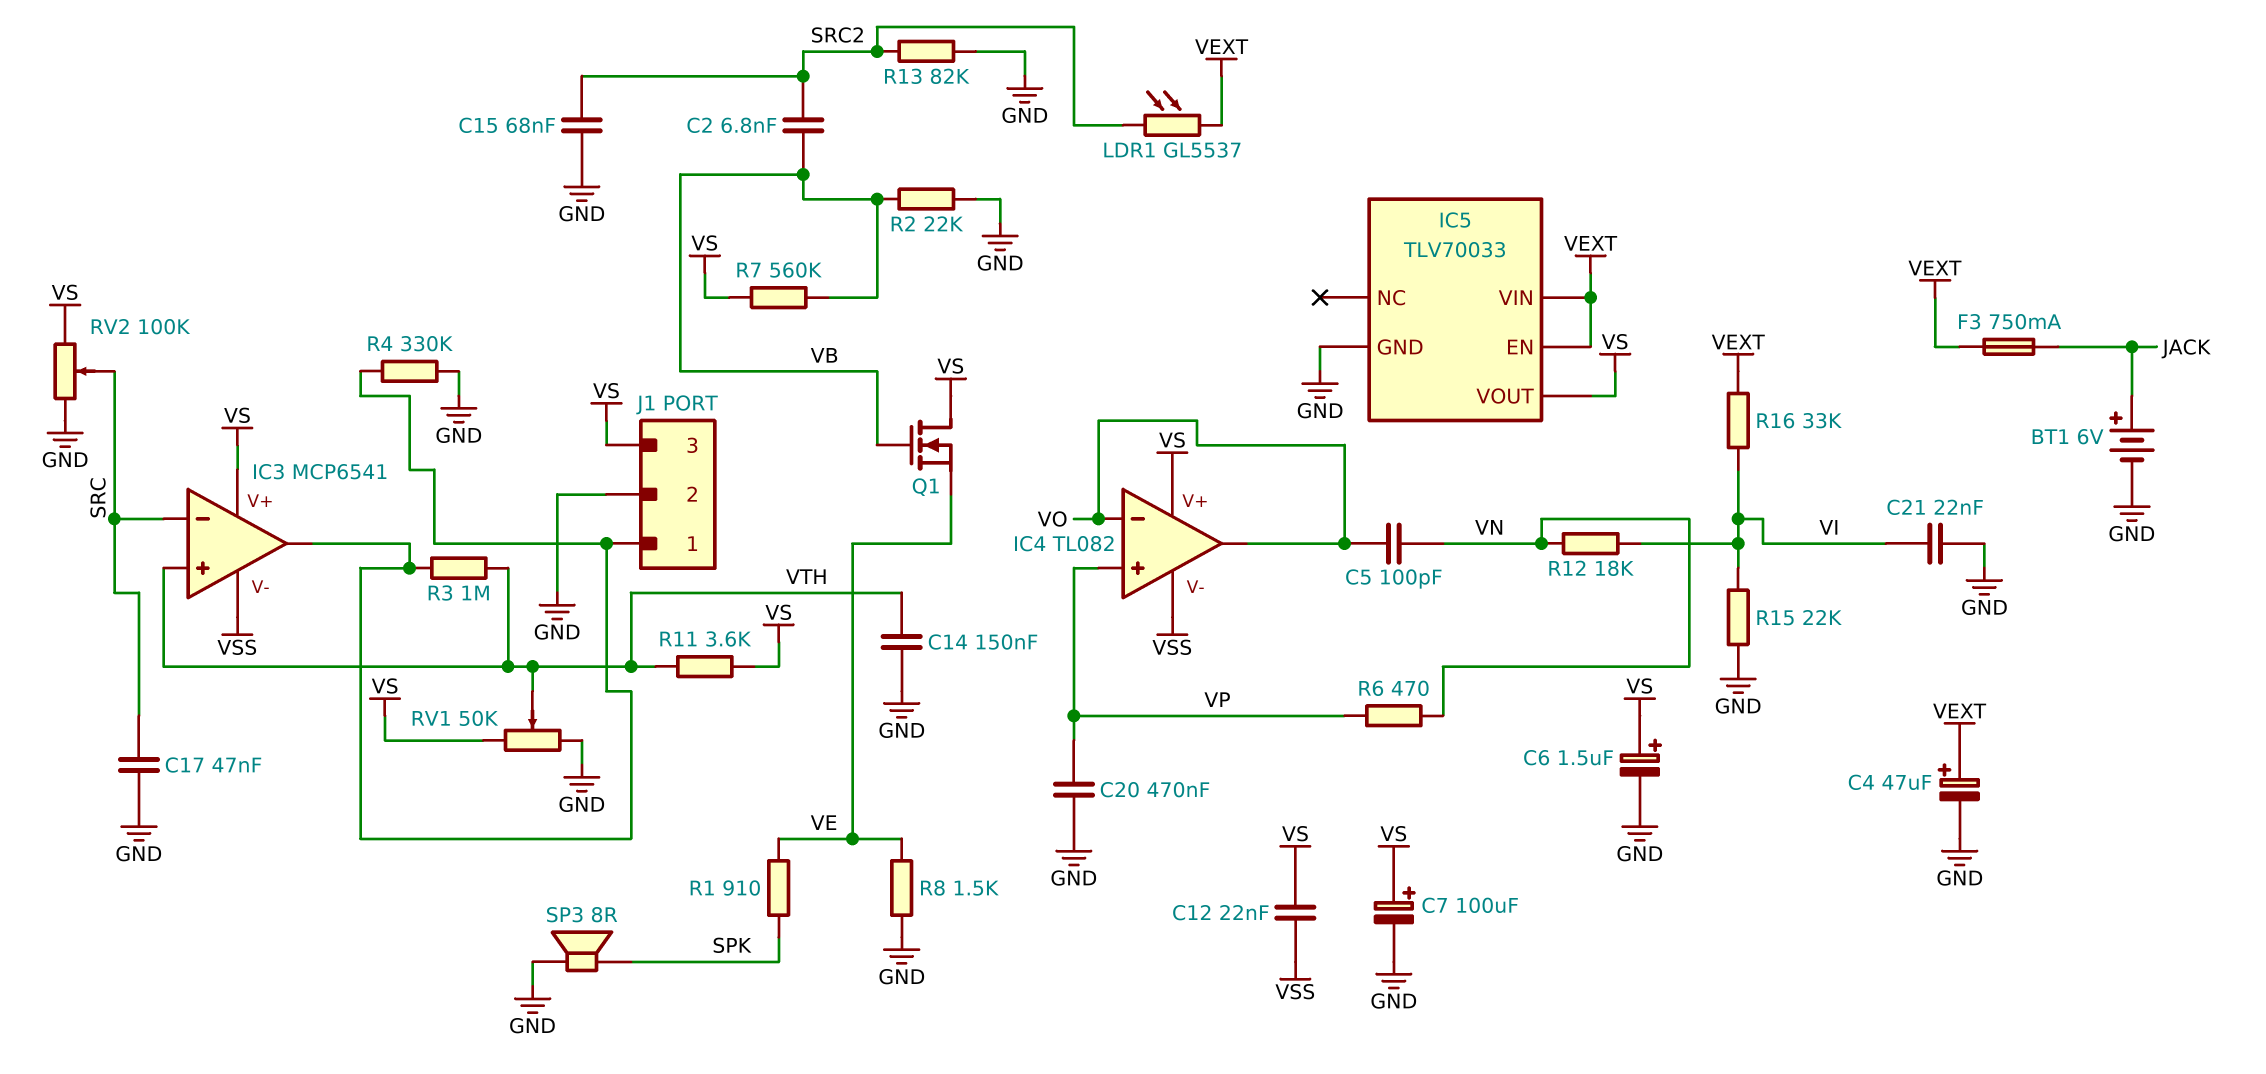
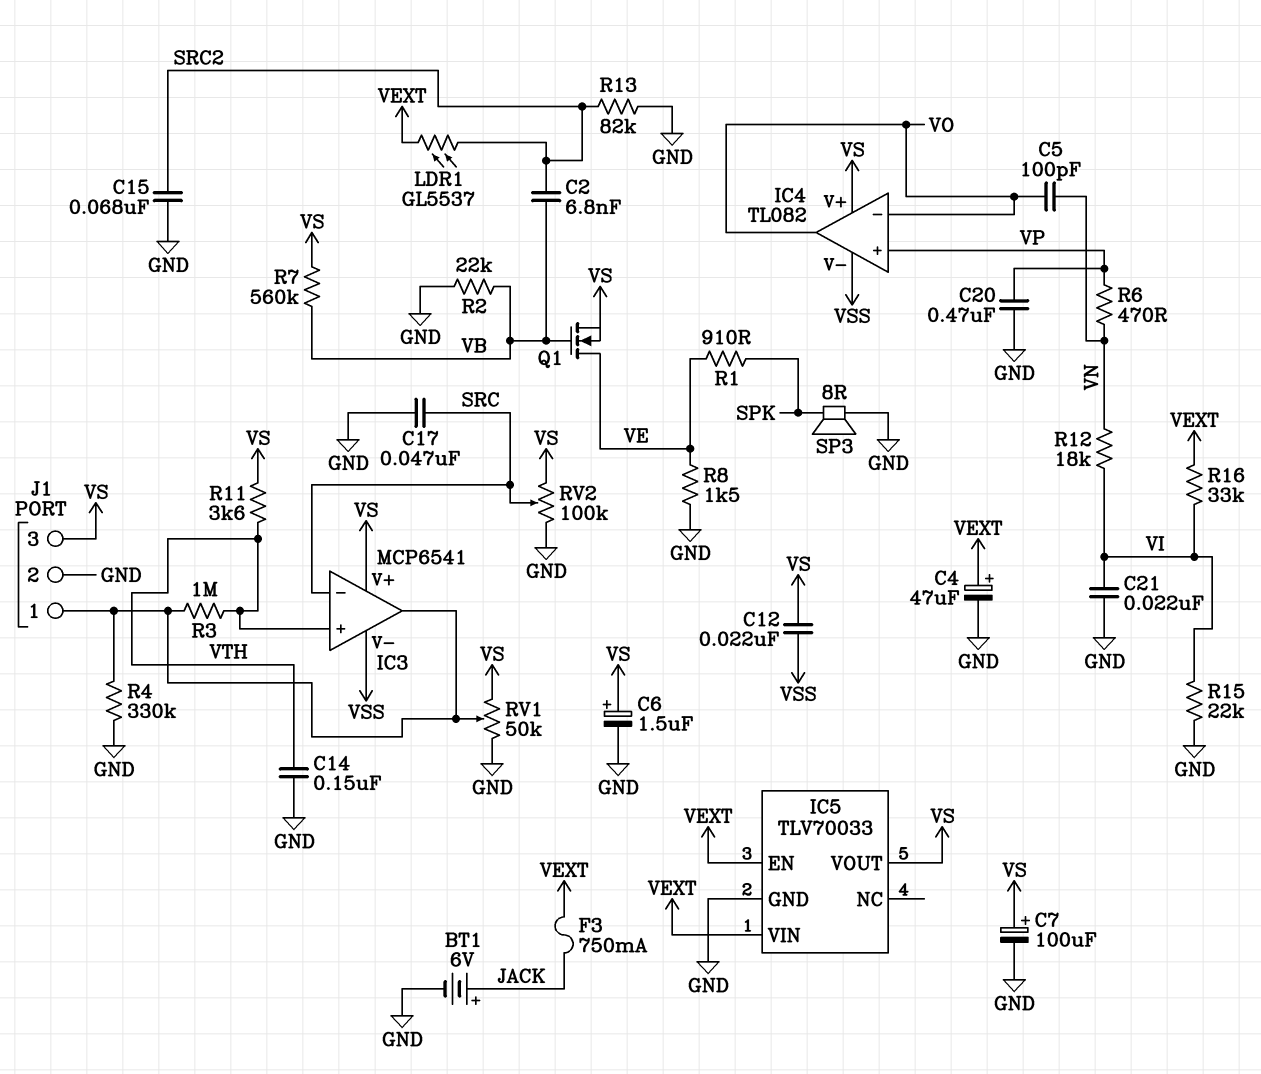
Q1: NMOS (G VB, D VS, S VE) -> NMOS (G VB, D VE, S VS)
RV1: 50k (GND, VS, wiper VTH) -> 50k (GND, VS, wiper IC3/out)

